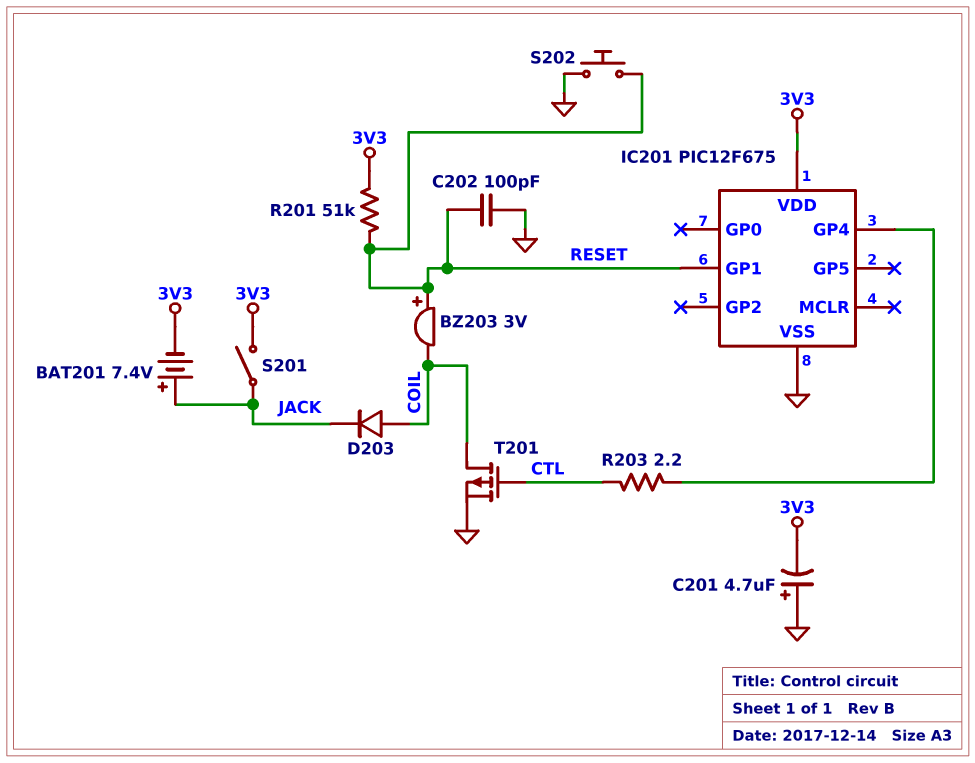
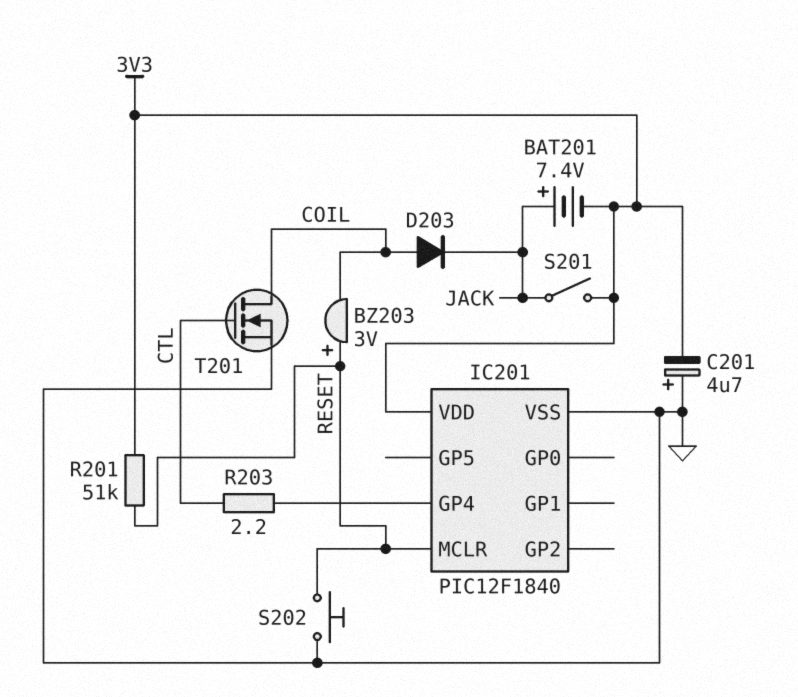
C202: 100pF (GND, RESET) -> none
IC201: PIC12F675 -> PIC12F1840
IC201 pin GP1: RESET -> none
IC201 pin MCLR: none -> RESET
T201: PMOS (G CTL, D COIL, S GND) -> NMOS (G CTL, D COIL, S GND)

